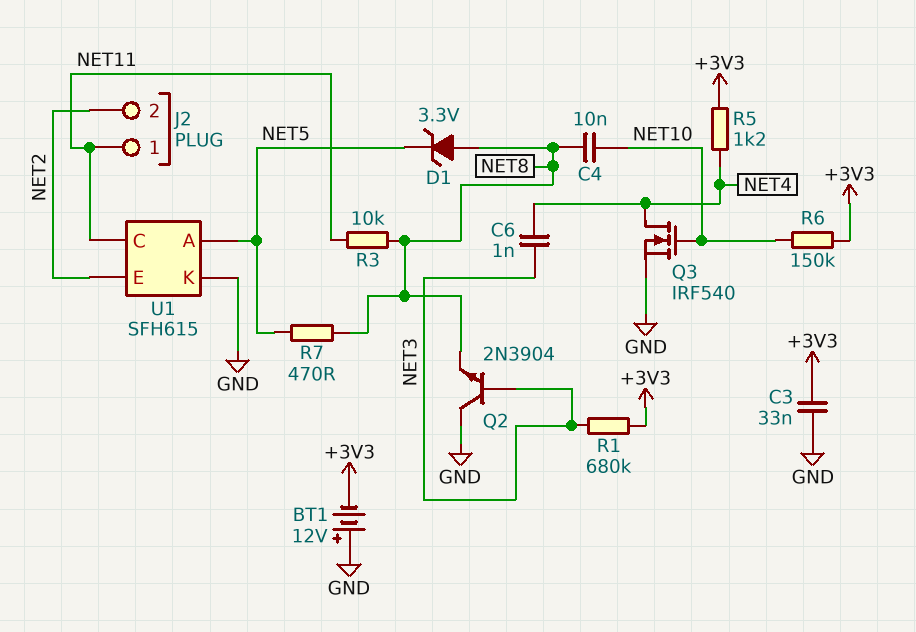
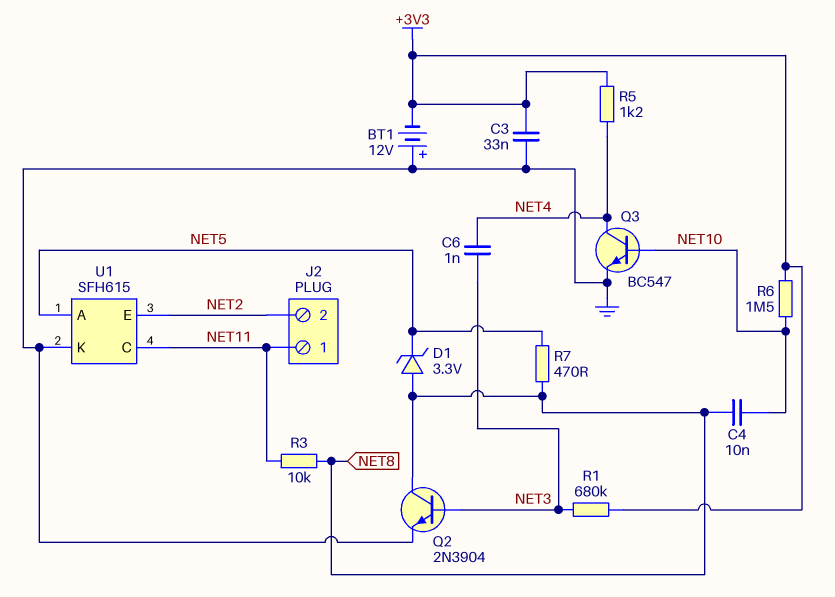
Q2: NPN 2N3904 (B NET3, C GND, E NET8) -> NPN 2N3904 (B NET3, C NET8, E GND)
Q3: NMOS IRF540 (G NET10, D NET4, S GND) -> NPN BC547 (B NET10, C NET4, E GND)
R6: 150k (+3V3, NET10) -> 1.5M (+3V3, NET10)

